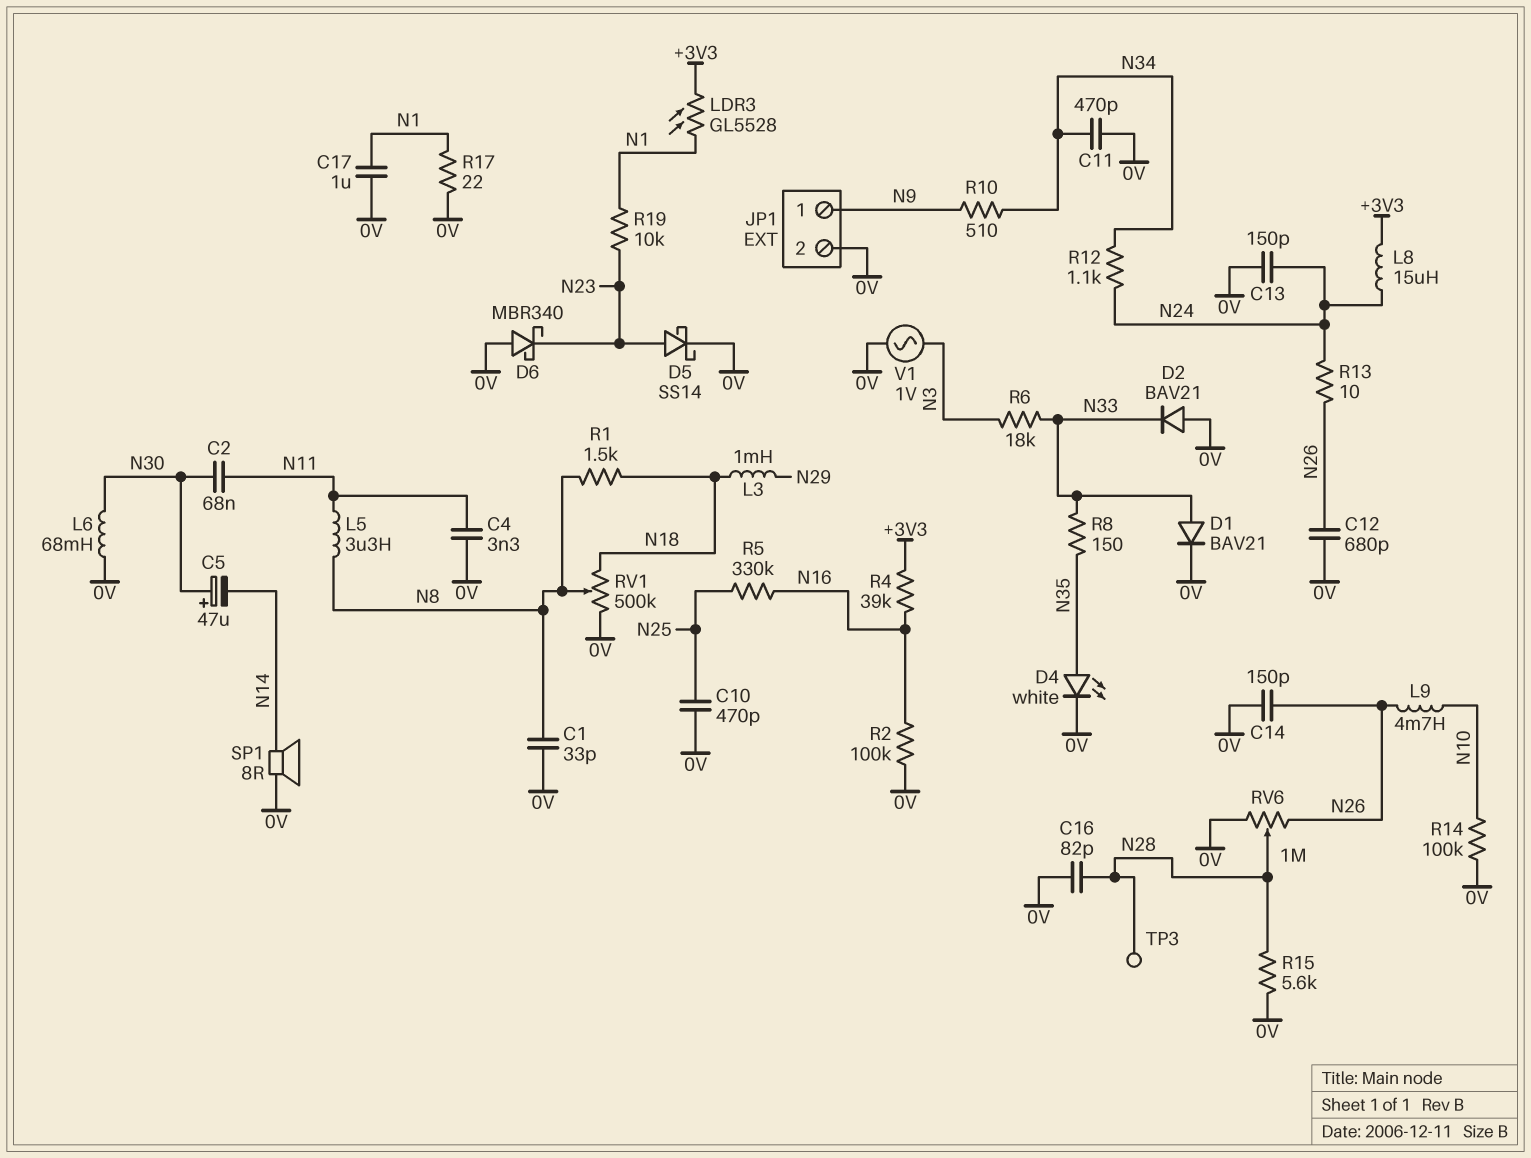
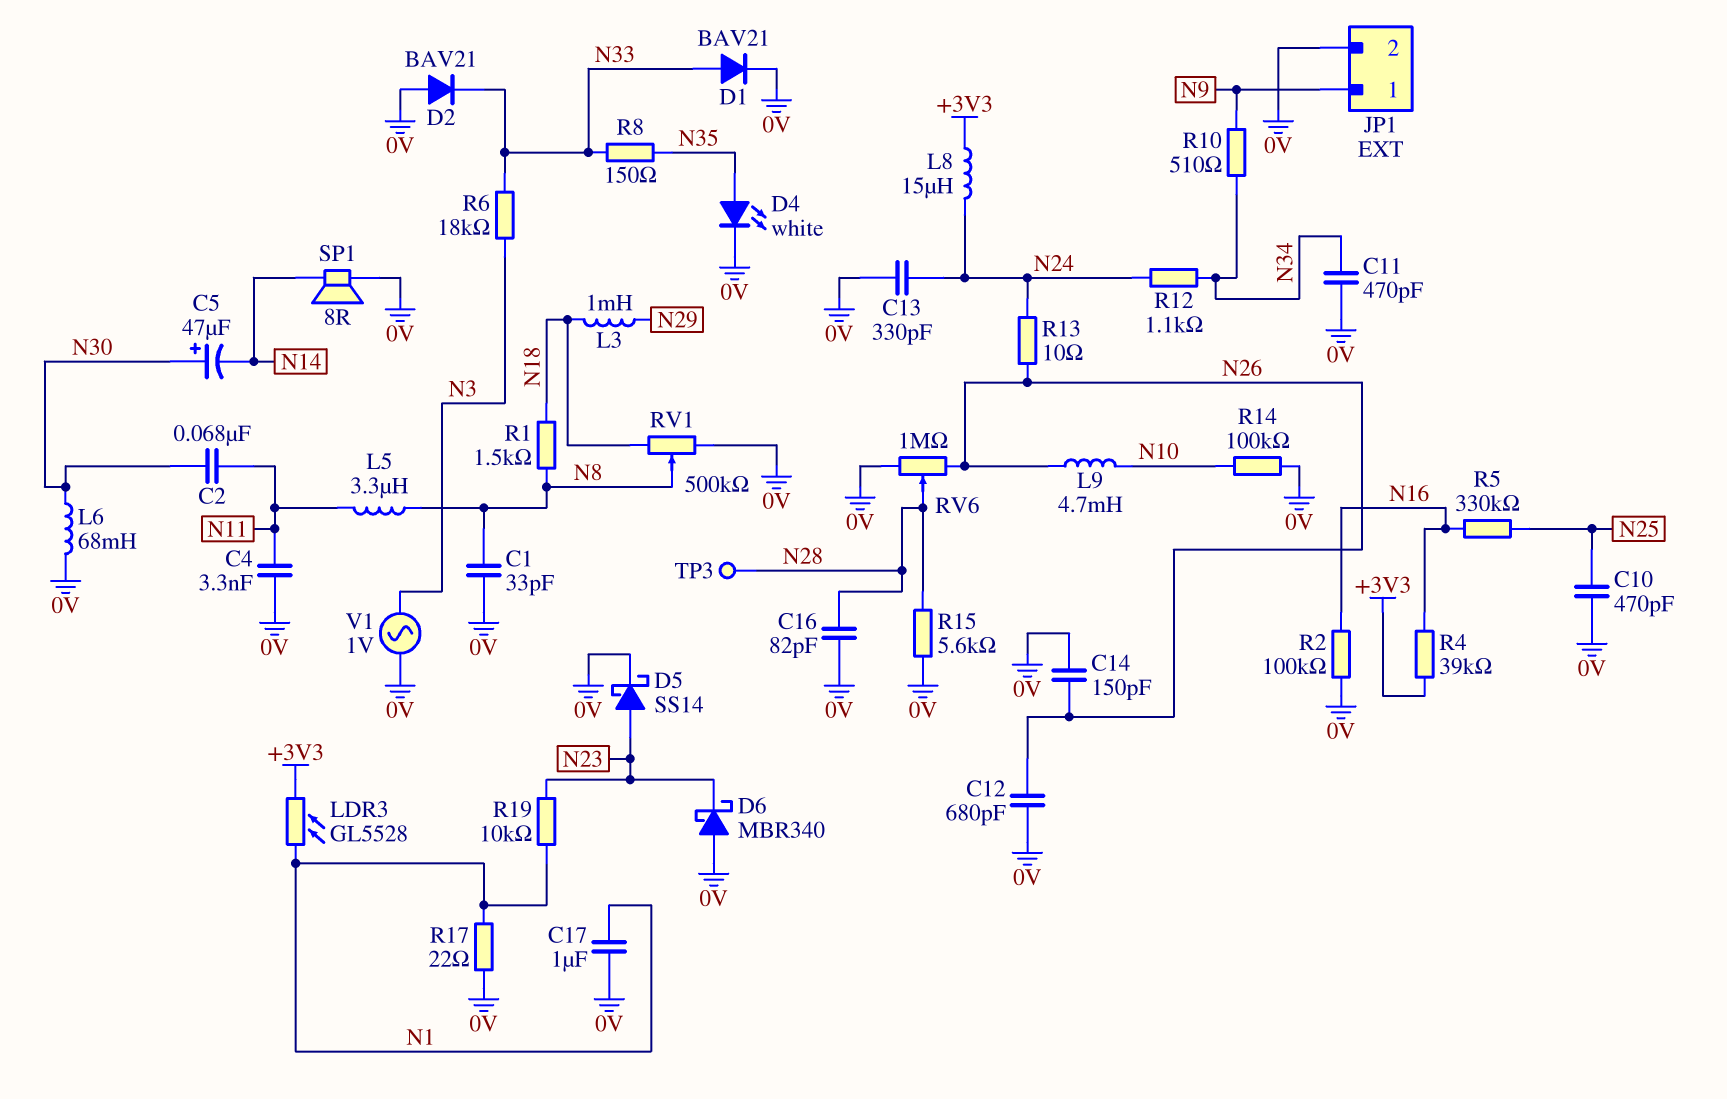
C13: 150pF (0V, N24) -> 330pF (0V, N24)

